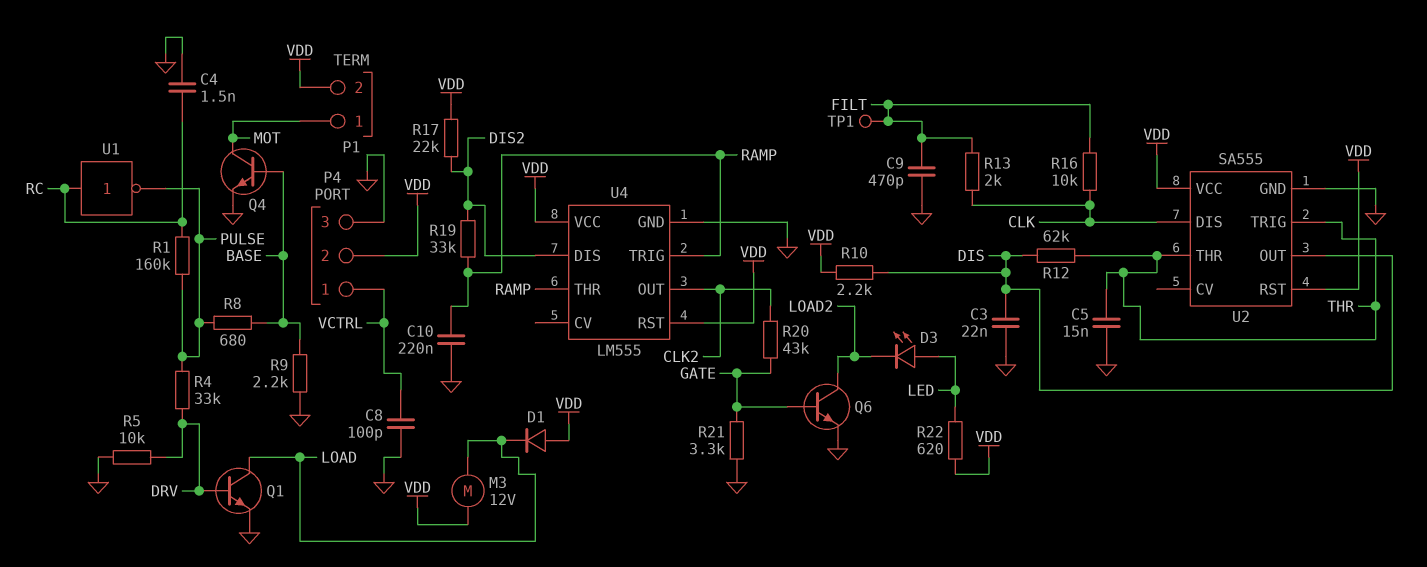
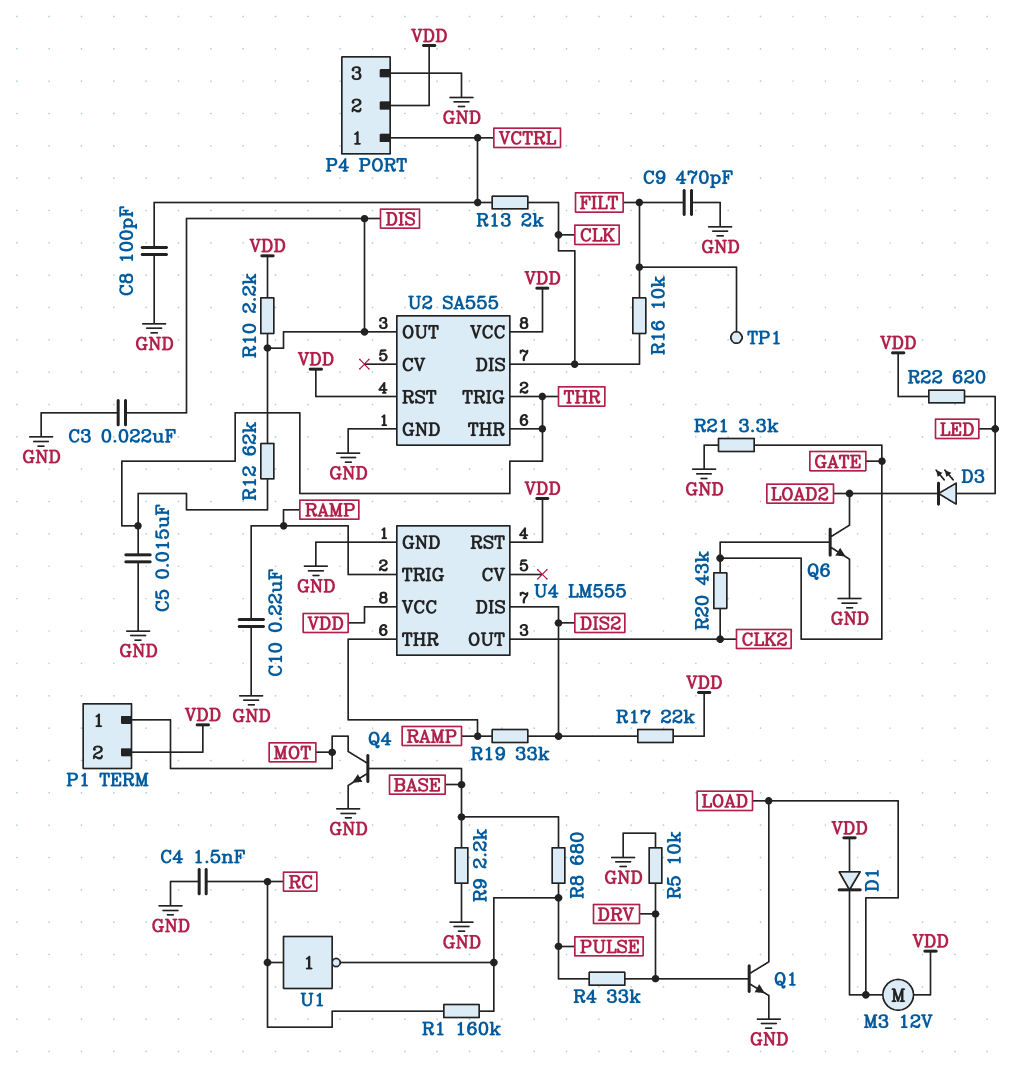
R13: 2k (CLK, FILT) -> 2k (CLK, VCTRL)

